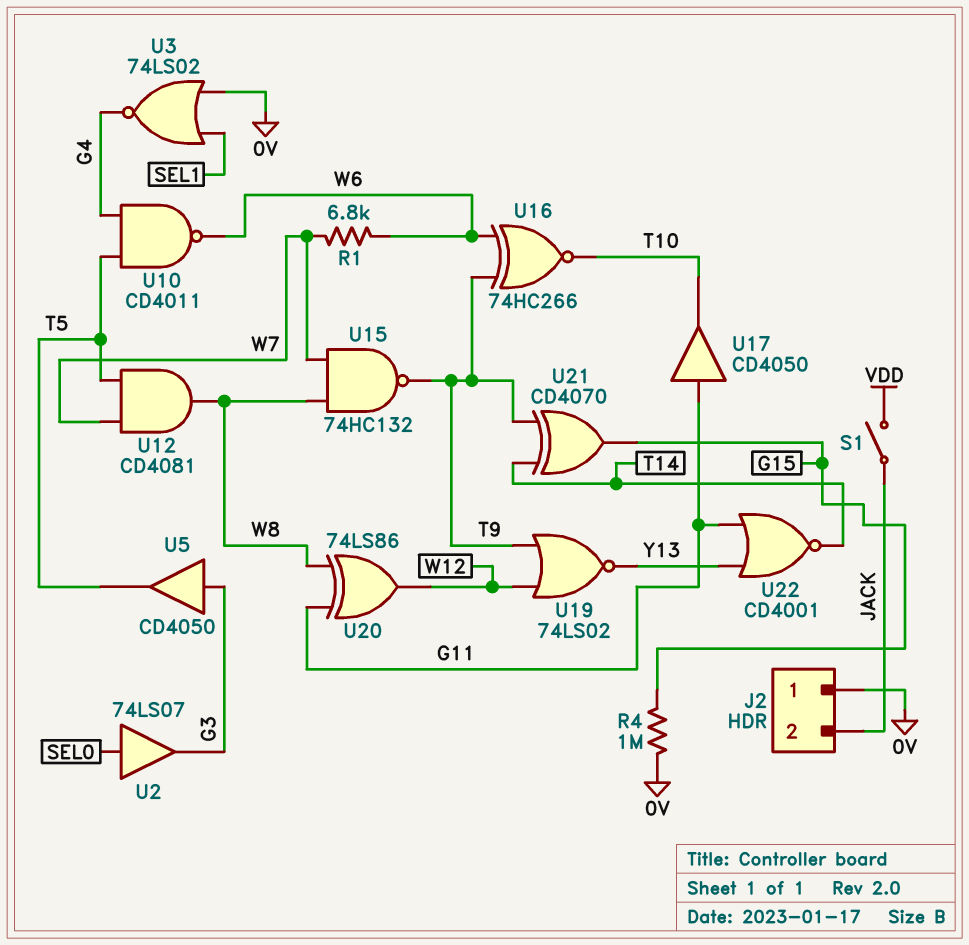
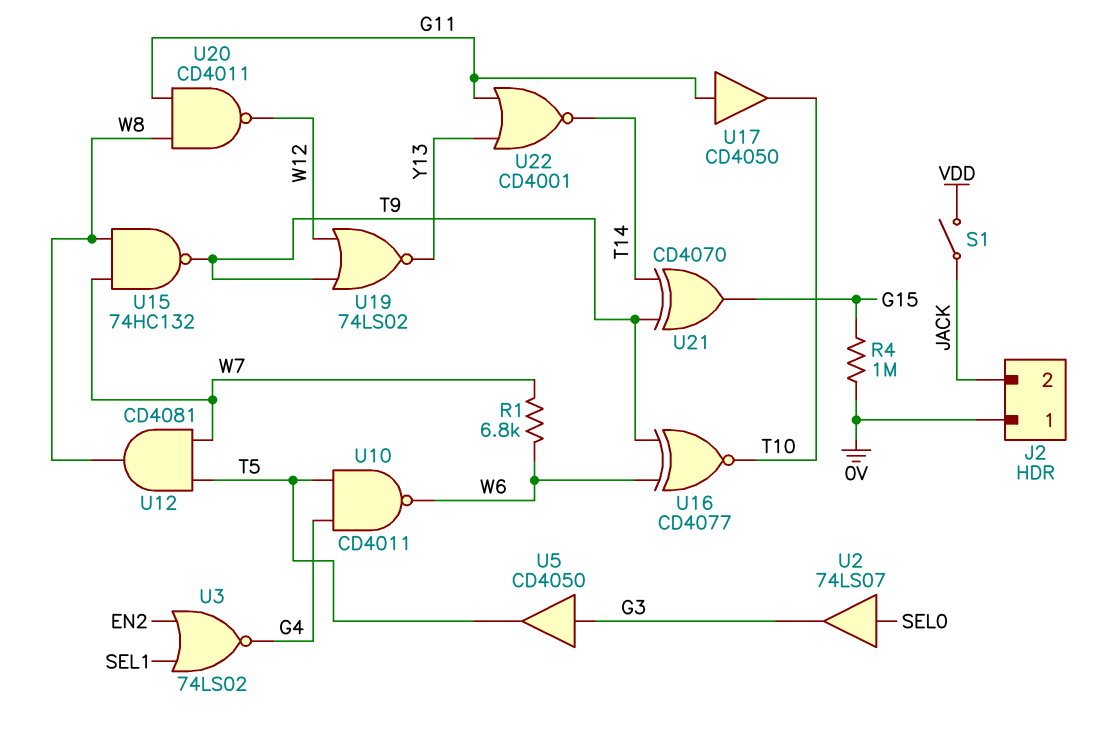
U3: NOR 74LS02 (in 0V, in SEL1, out G4) -> NOR 74LS02 (in EN2, in SEL1, out G4)
U16: XNOR 74HC266 (in T9, in W6, out T10) -> XNOR CD4077 (in T9, in W6, out T10)
U20: XOR 74LS86 (in G11, in W8, out W12) -> NAND CD4011 (in G11, in W8, out W12)

